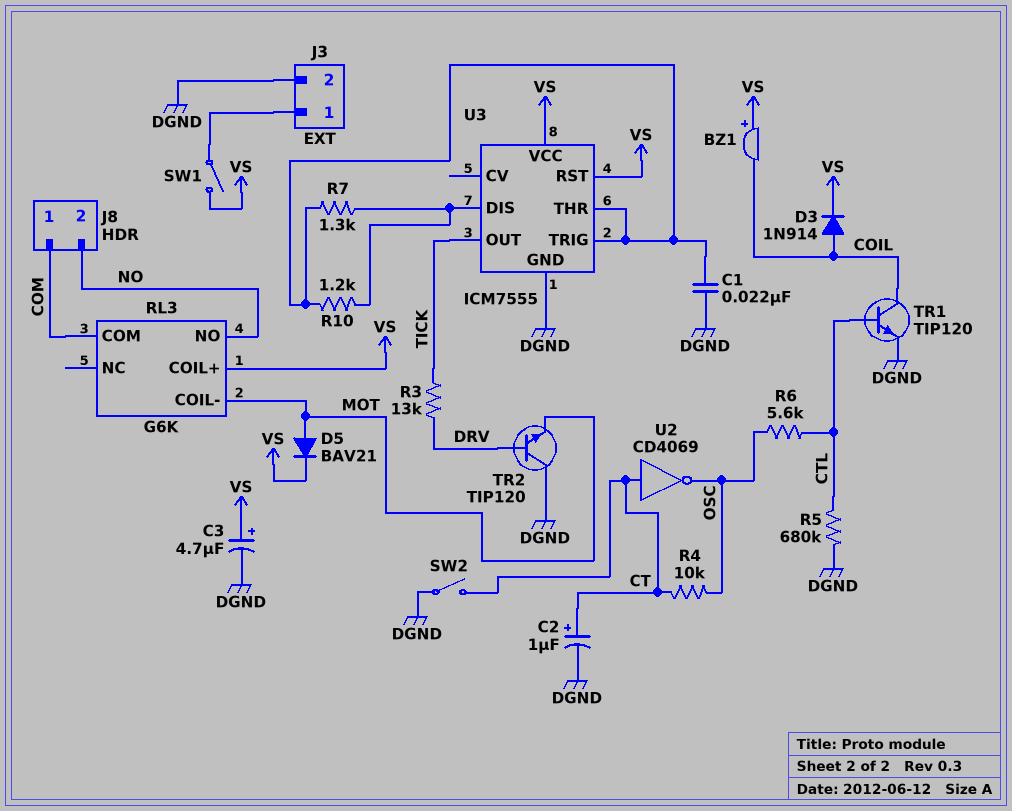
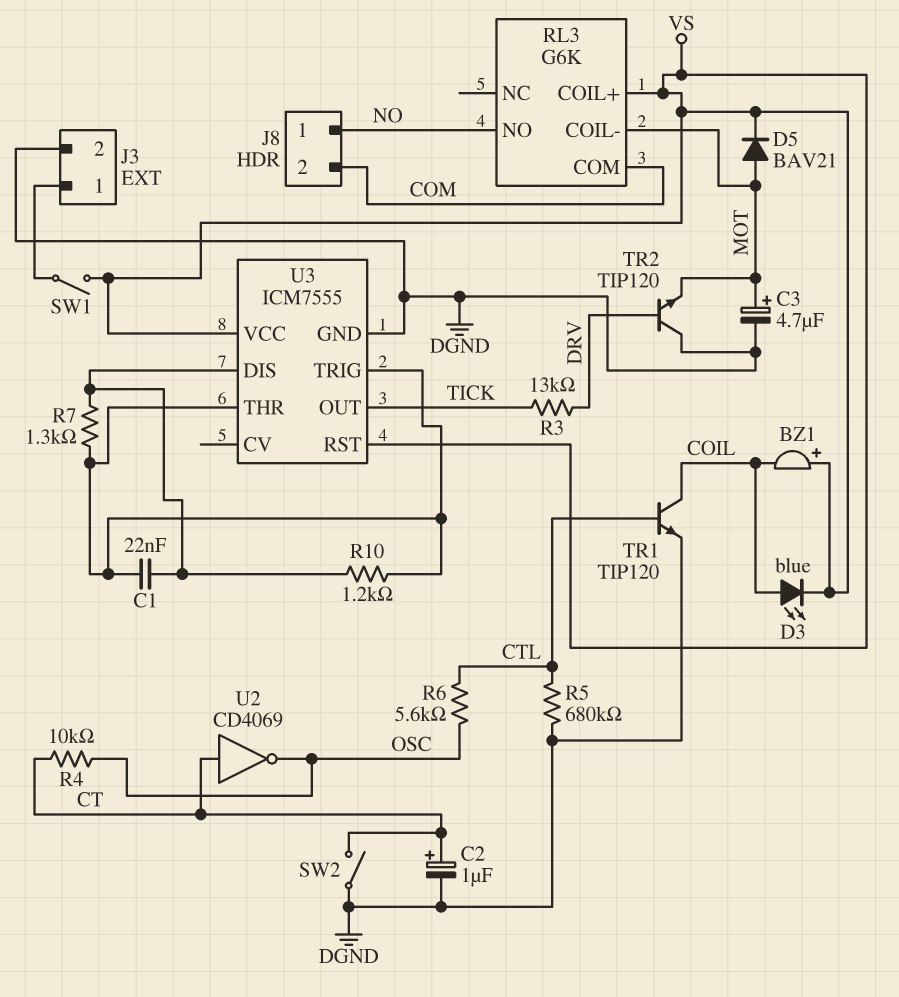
C1: 22nF (DGND, U3/THR) -> 22nF (U3/DIS, U3/THR)
C3: 4.7uF (plus VS, minus DGND) -> 4.7uF (plus MOT, minus DGND)
D3: diode 1N914 (A COIL, K VS) -> LED blue (A COIL, K VS)
J8 pin 1: COM -> NO
J8 pin 2: NO -> COM

